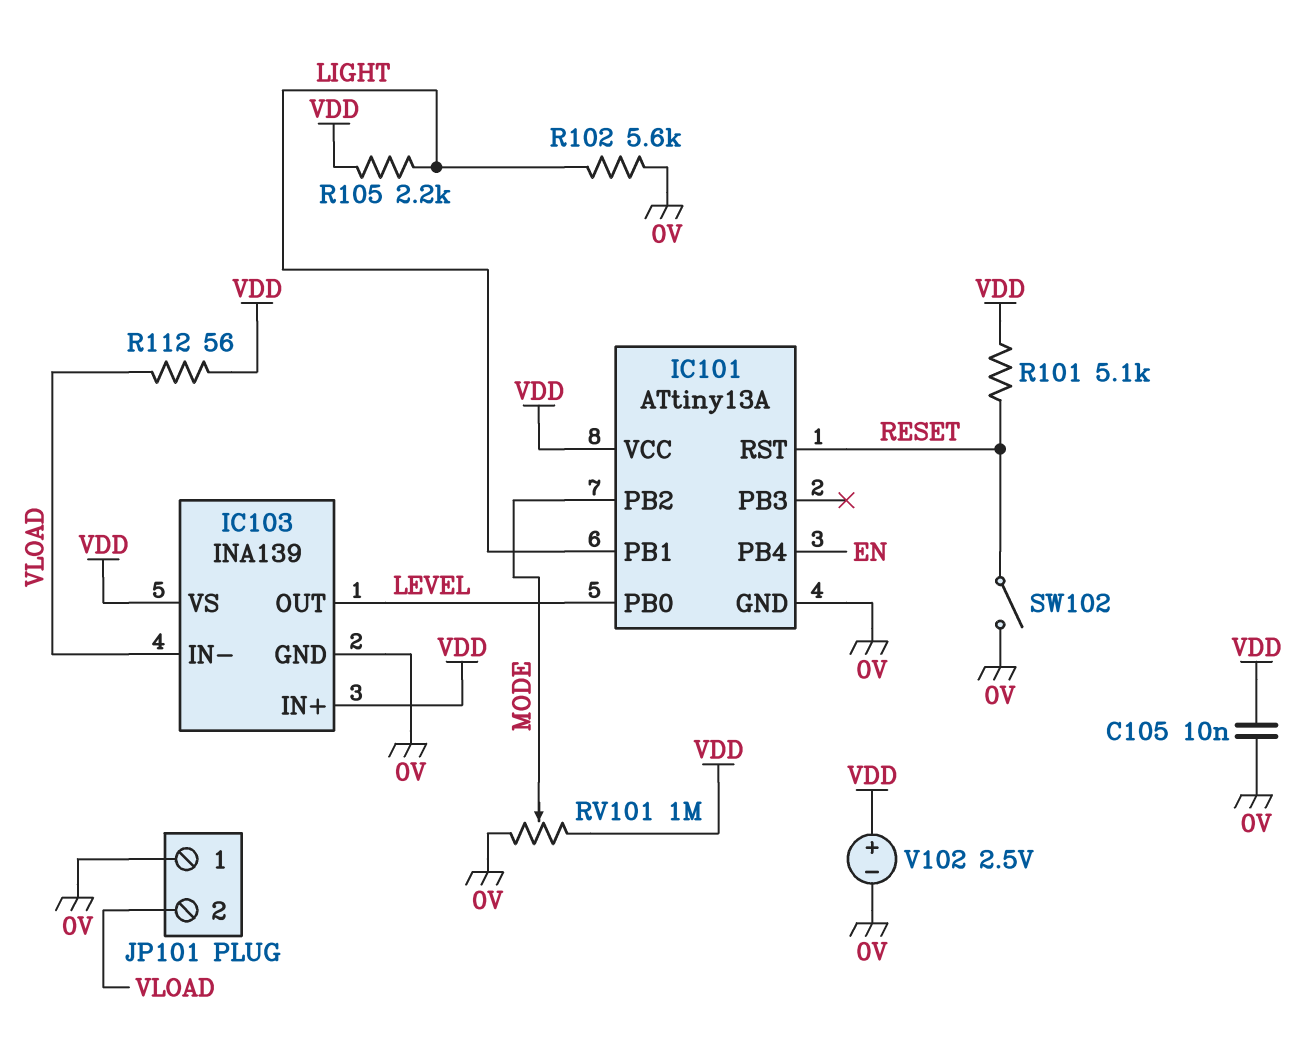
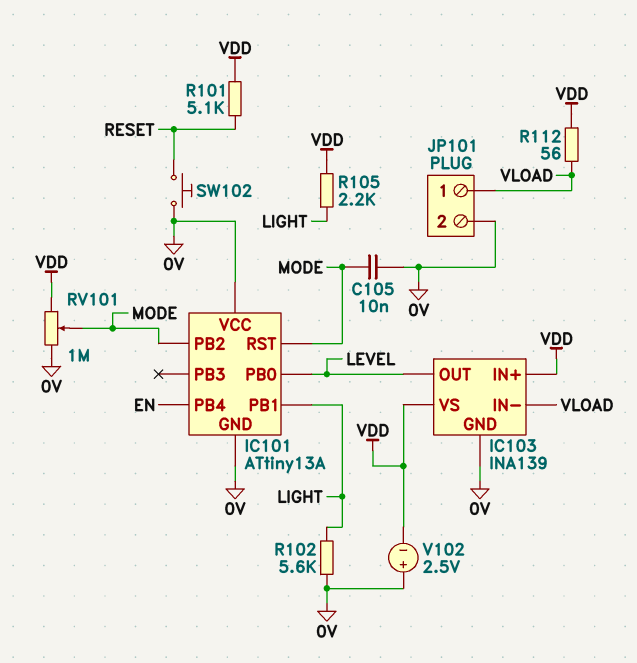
C105: 10nF (0V, VDD) -> 10nF (0V, MODE)
IC101 pin RST: RESET -> MODE
IC101 pin VCC: VDD -> 0V
JP101 pin 1: 0V -> VLOAD
JP101 pin 2: VLOAD -> 0V
SW102: switch (0V, RESET) -> button (0V, RESET)
V102: 2.5V (plus VDD, minus 0V) -> 2.5V (plus 0V, minus VDD)

